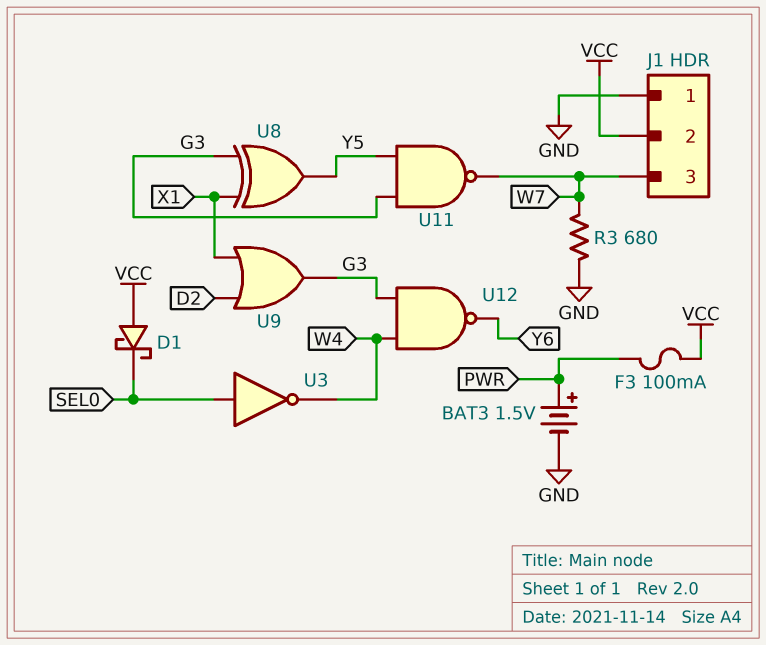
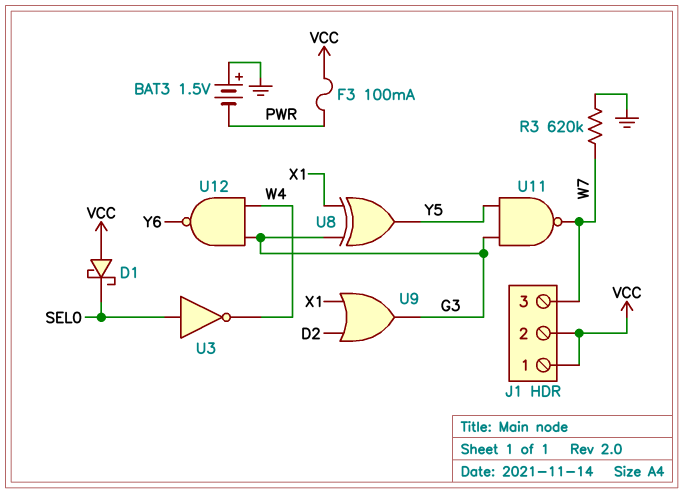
BAT3: 1.5V (plus PWR, minus GND) -> 1.5V (plus GND, minus PWR)
J1 pin 1: GND -> VCC
R3: 680 (GND, W7) -> 620k (GND, W7)

